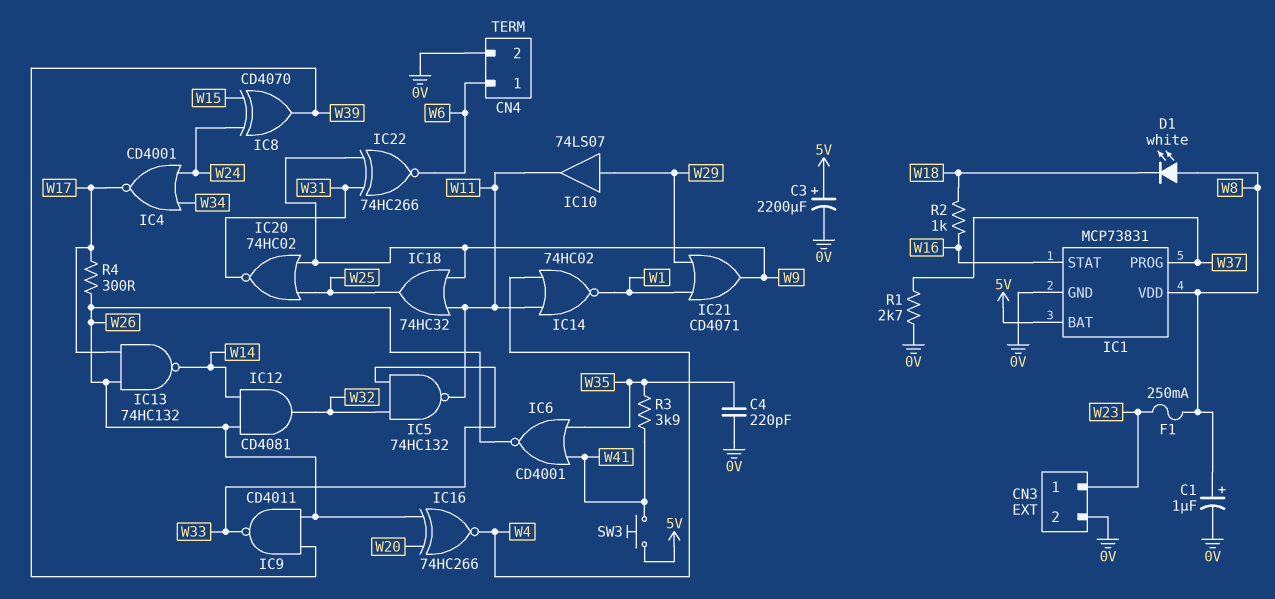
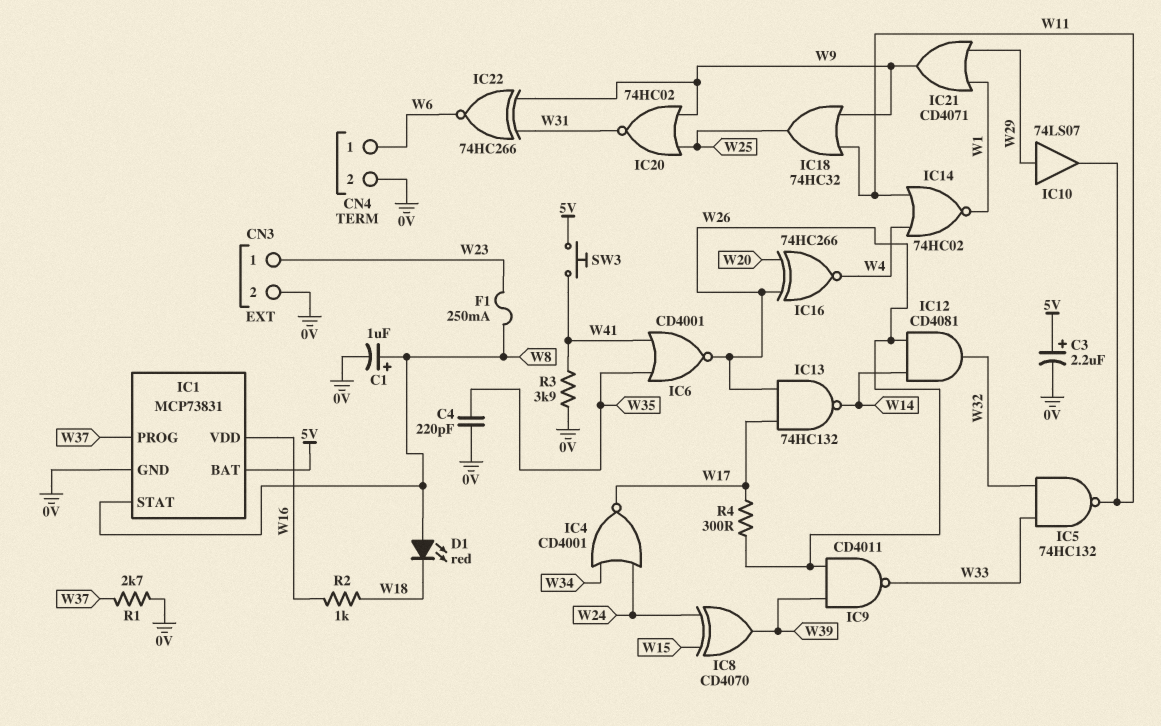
C3: 2200uF (plus 5V, minus 0V) -> 2.2uF (plus 5V, minus 0V)
D1: LED white (A W8, K W18) -> LED red (A W8, K W18)
IC1 pin STAT: W16 -> W8
IC1 pin VDD: W8 -> W16
R3: 3.9k (W35, W41) -> 3.9k (0V, W41)

